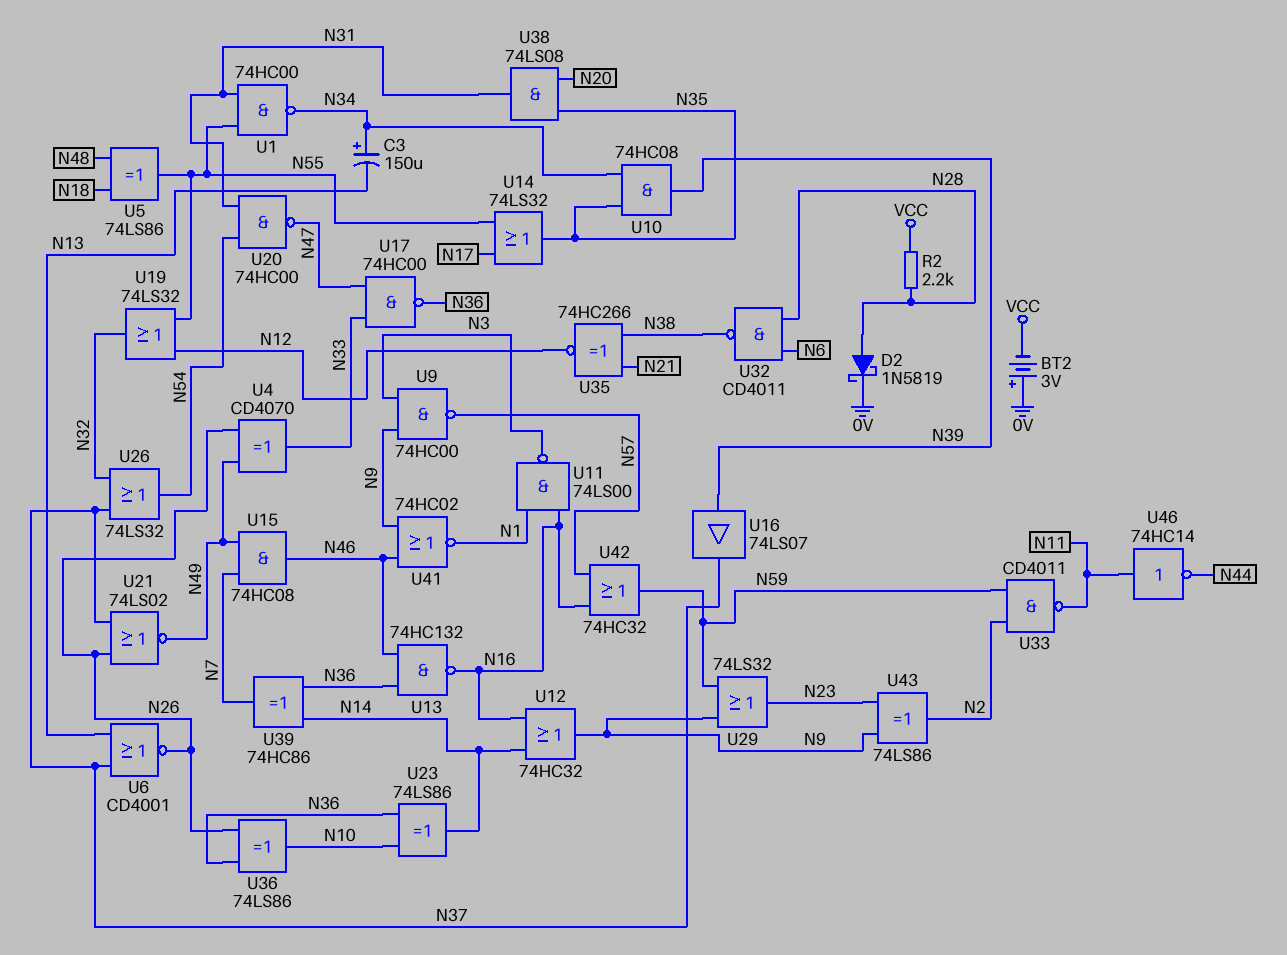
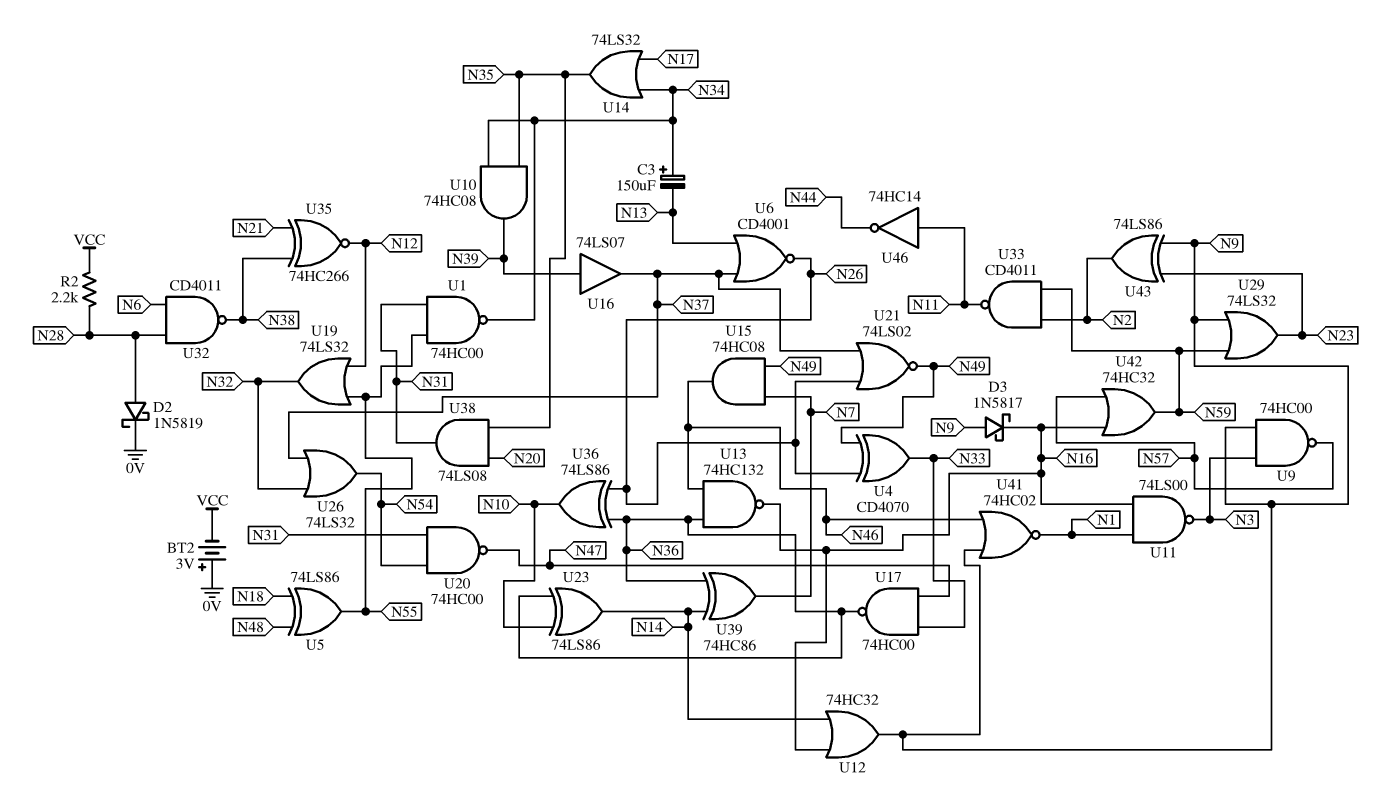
D3: none -> schottky 1N5817 (A N9, K N16)
U14: OR 74LS32 (in N17, in N55, out N35) -> OR 74LS32 (in N17, in N34, out N35)

